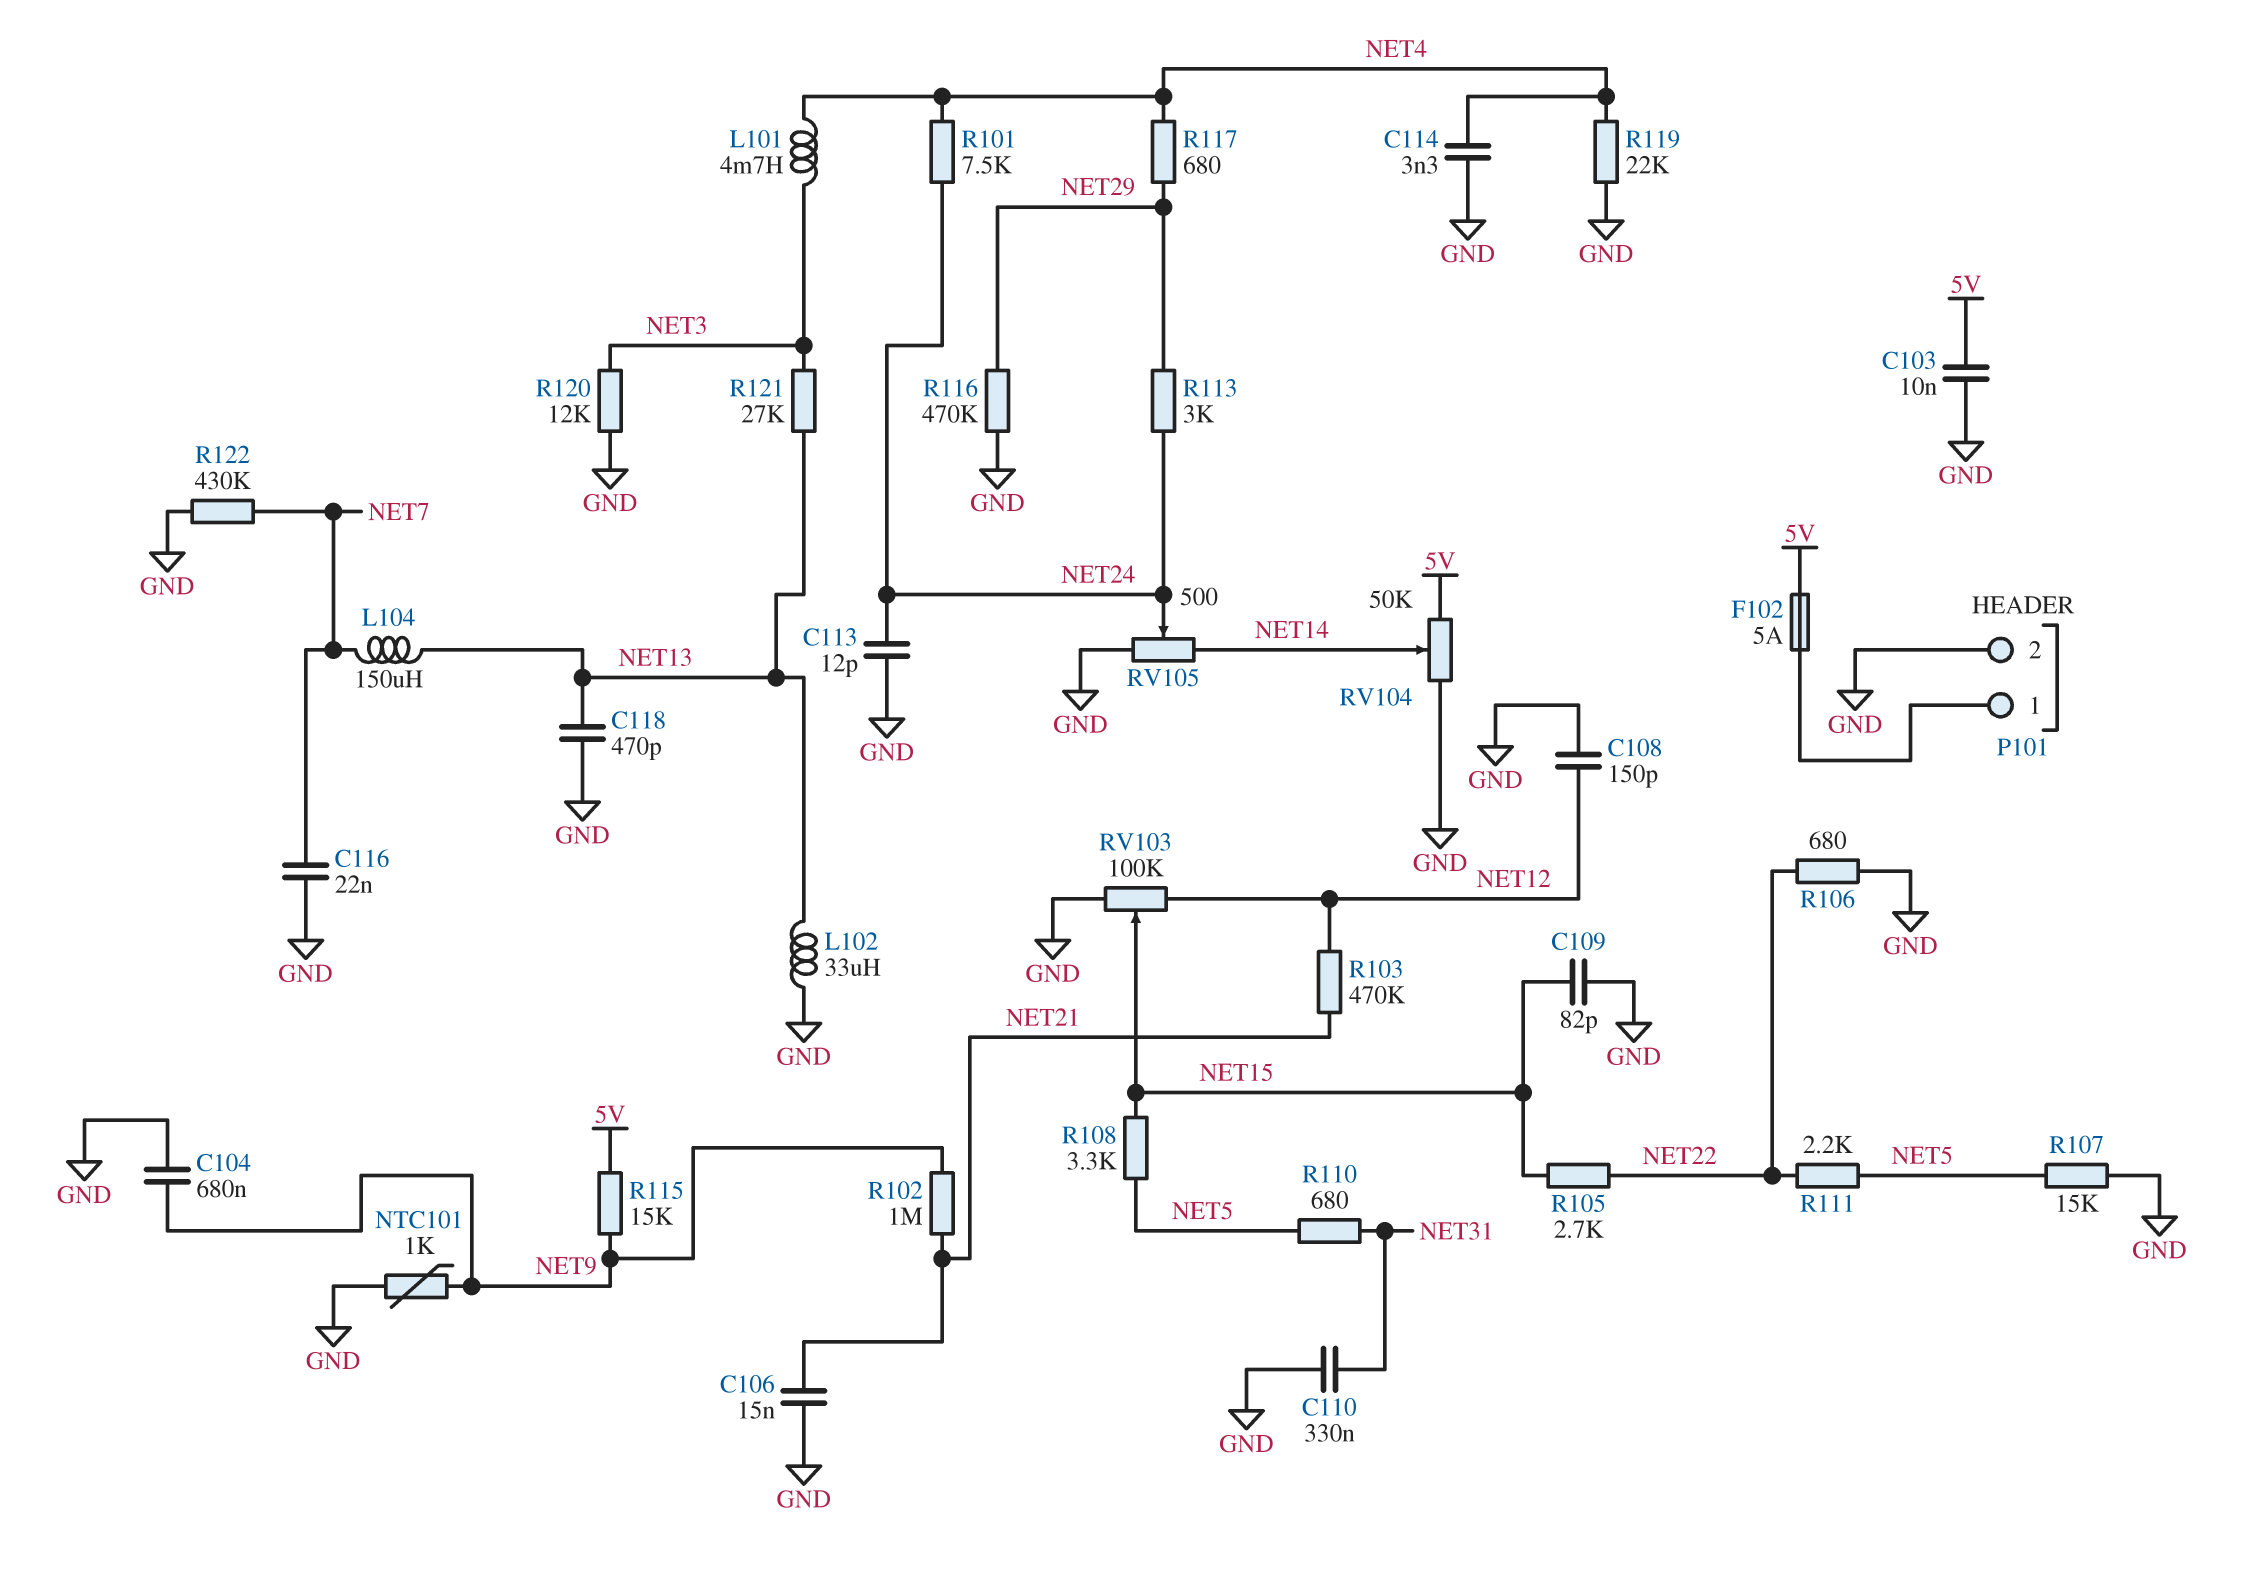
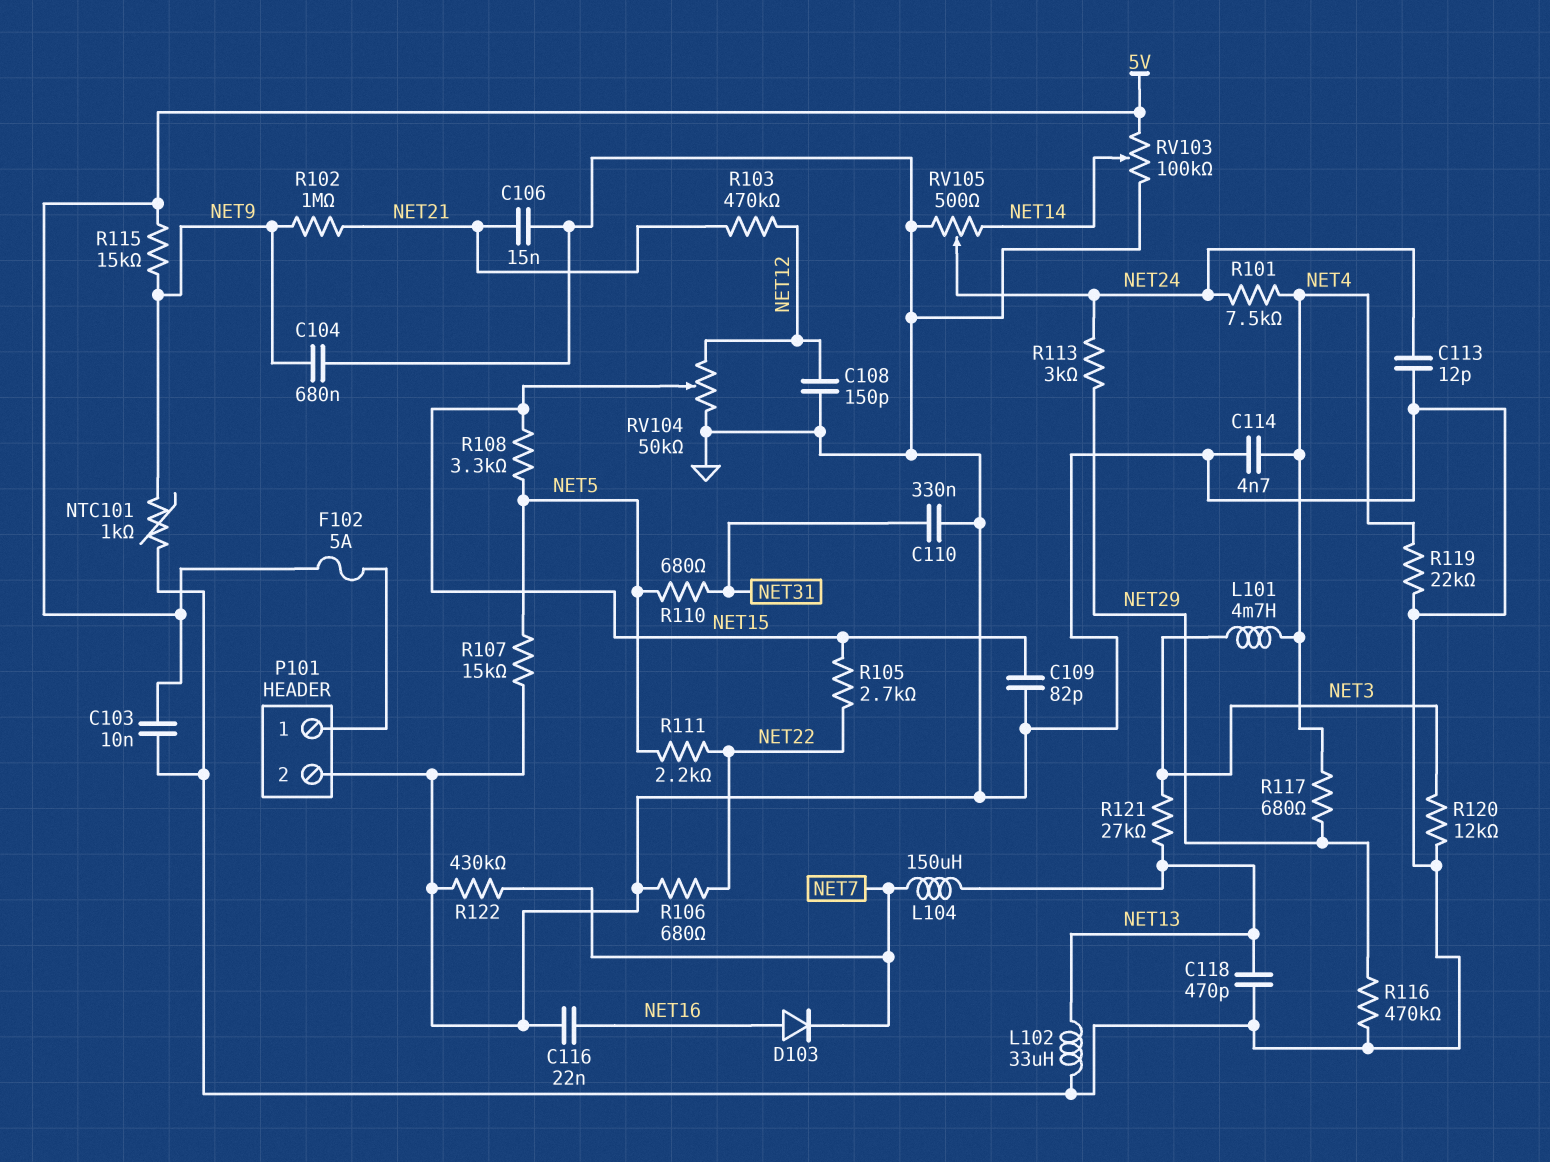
C114: 3.3nF (GND, NET4) -> 4.7nF (GND, NET4)
C116: 22nF (GND, NET7) -> 22nF (GND, NET16)
D103: none -> diode (A NET16, K NET7)
RV103: 100k (GND, NET12, wiper NET15) -> 100k (5V, GND, wiper NET14)
RV104: 50k (5V, GND, wiper NET14) -> 50k (GND, NET12, wiper NET15)

